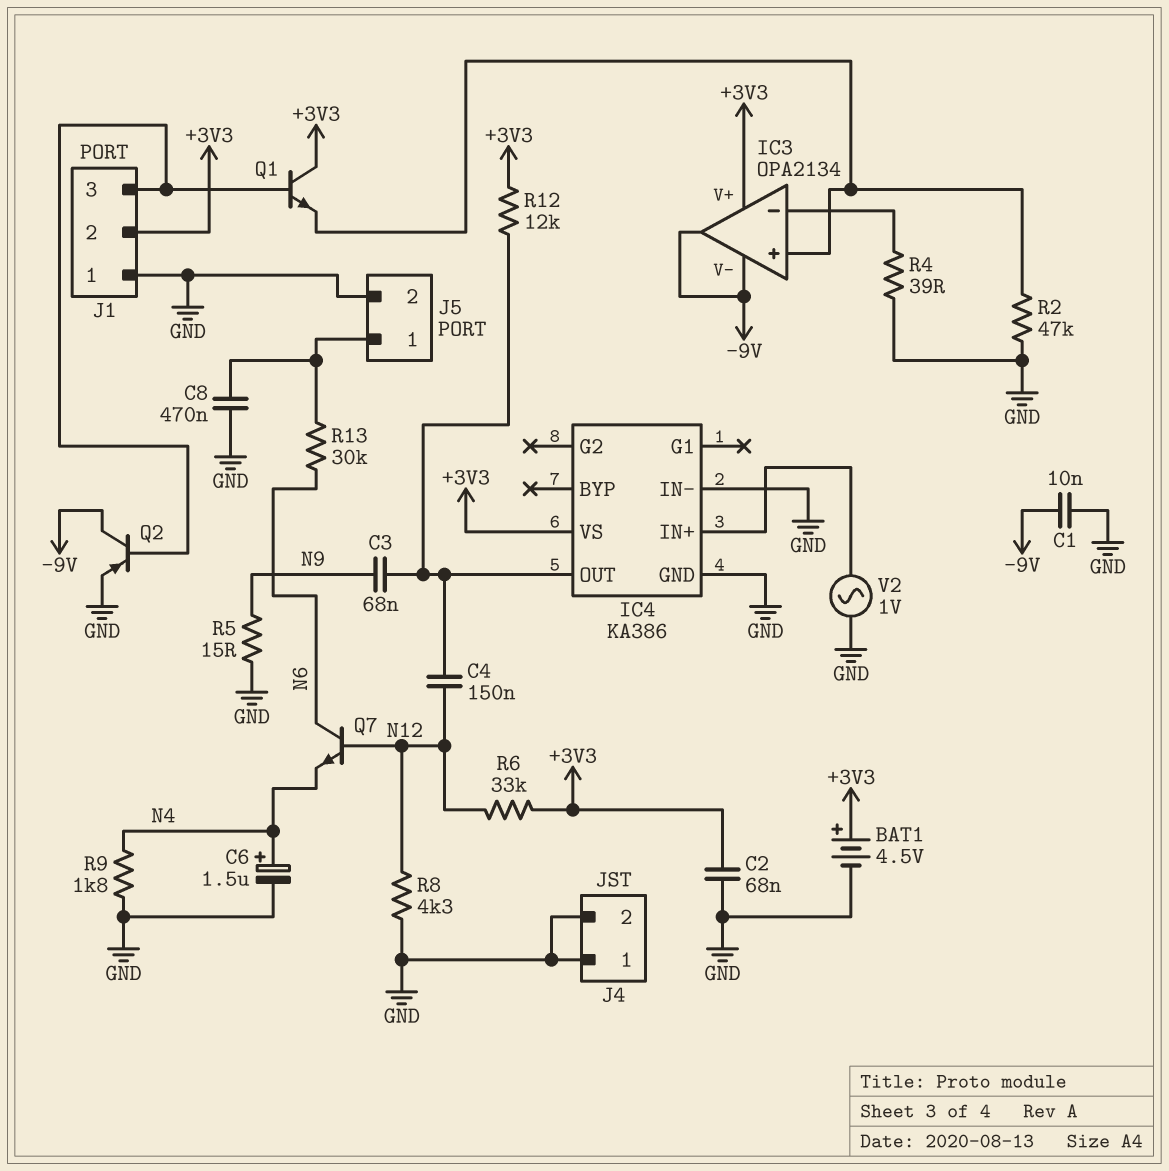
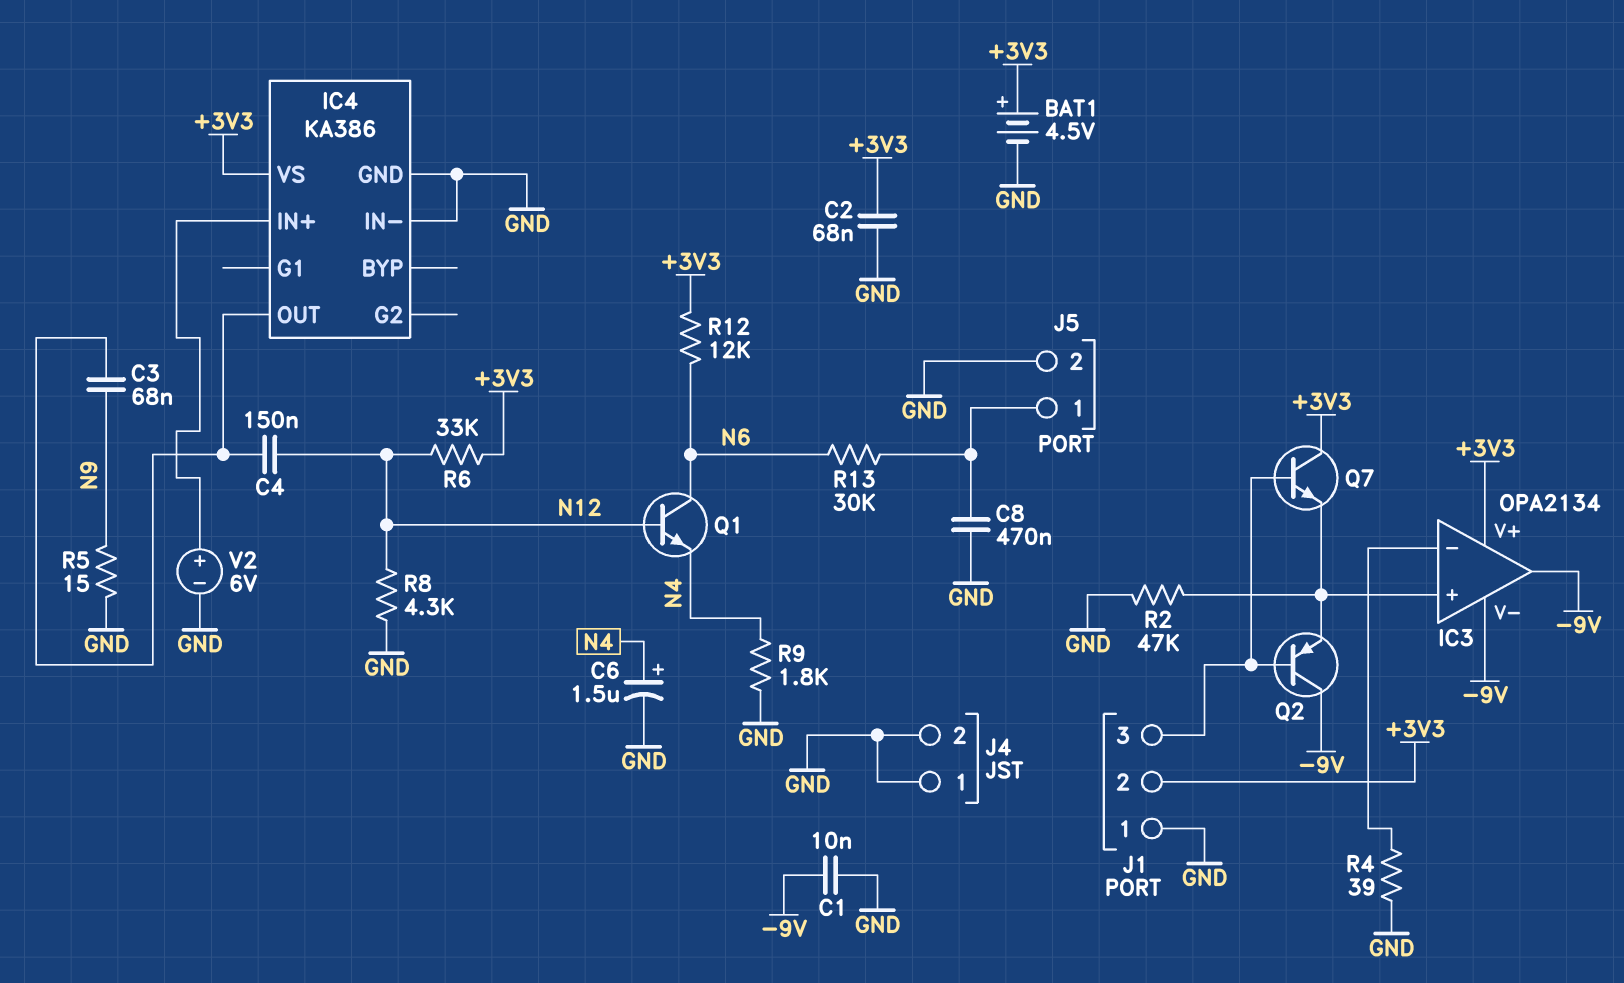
Q1: NPN (B J1/3, C +3V3, E IC3/in+) -> NPN (B N12, C N6, E N4)
Q2: PNP (B J1/3, C -9V, E GND) -> PNP (B J1/3, C -9V, E IC3/in+)
Q7: NPN (B N12, C N6, E N4) -> NPN (B J1/3, C +3V3, E IC3/in+)
R12: 12k (+3V3, IC4/OUT) -> 12k (+3V3, N6)
V2: AC 1V (GND, IC4/IN+) -> 6V (plus IC4/IN+, minus GND)

